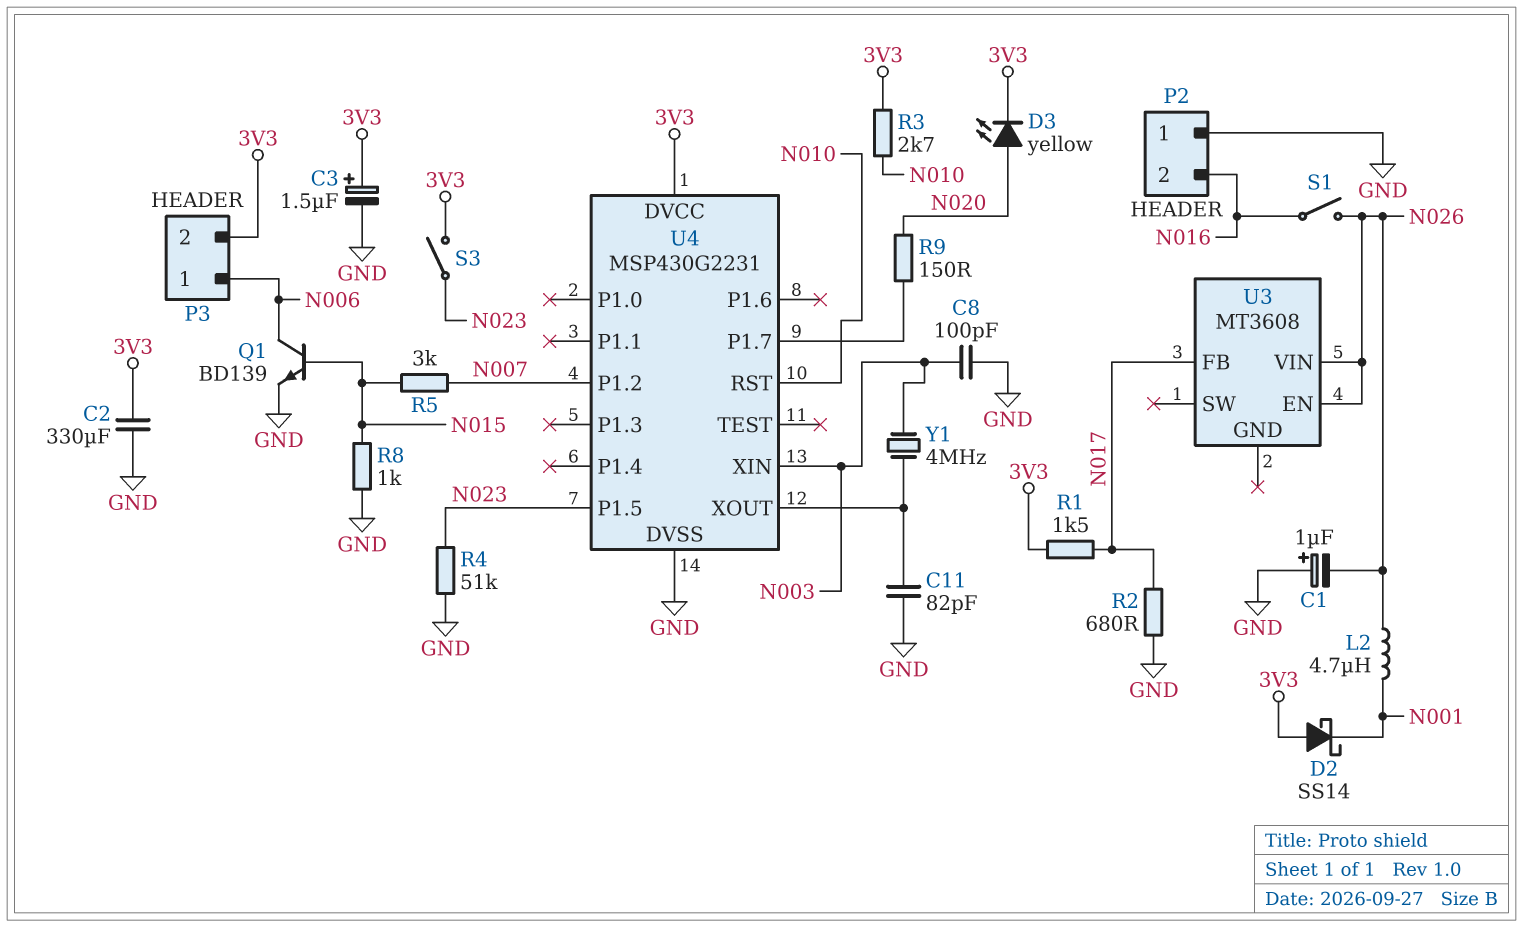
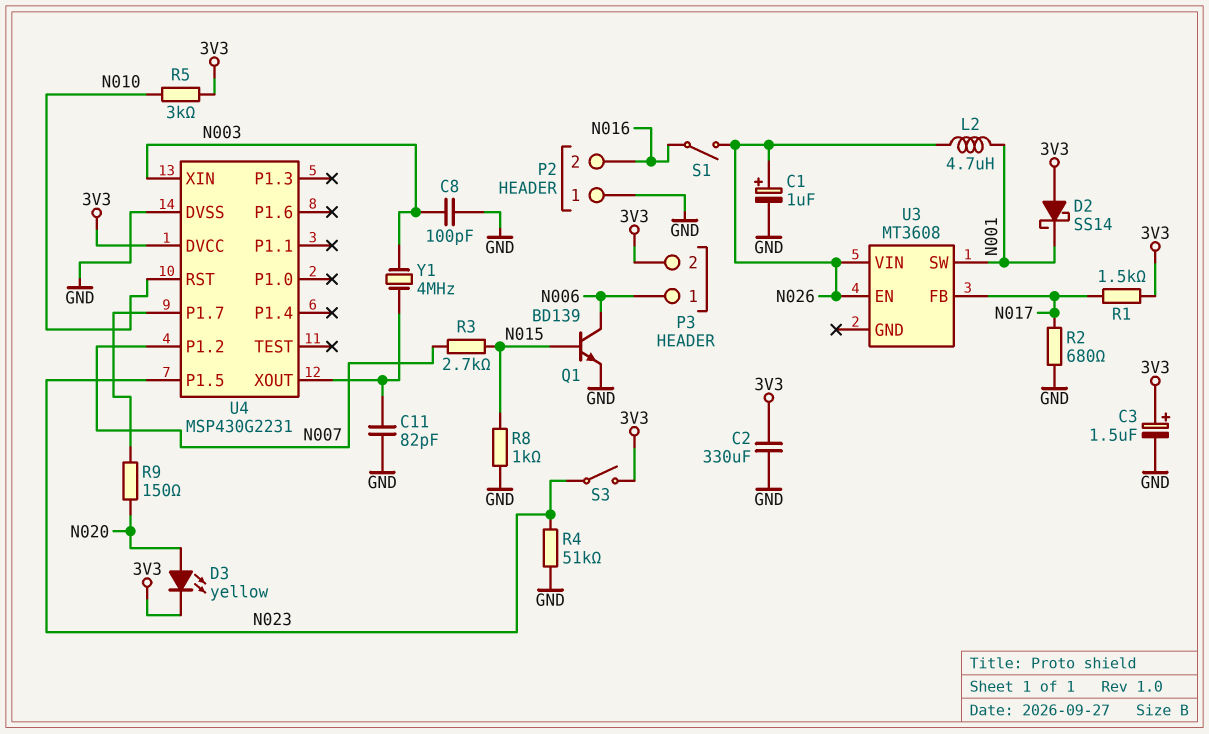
C1: 1uF (plus GND, minus N026) -> 1uF (plus N026, minus GND)
R3: 2.7k (3V3, N010) -> 2.7k (N007, N015)
R5: 3k (N007, N015) -> 3k (3V3, N010)
U3 pin SW: none -> N001

